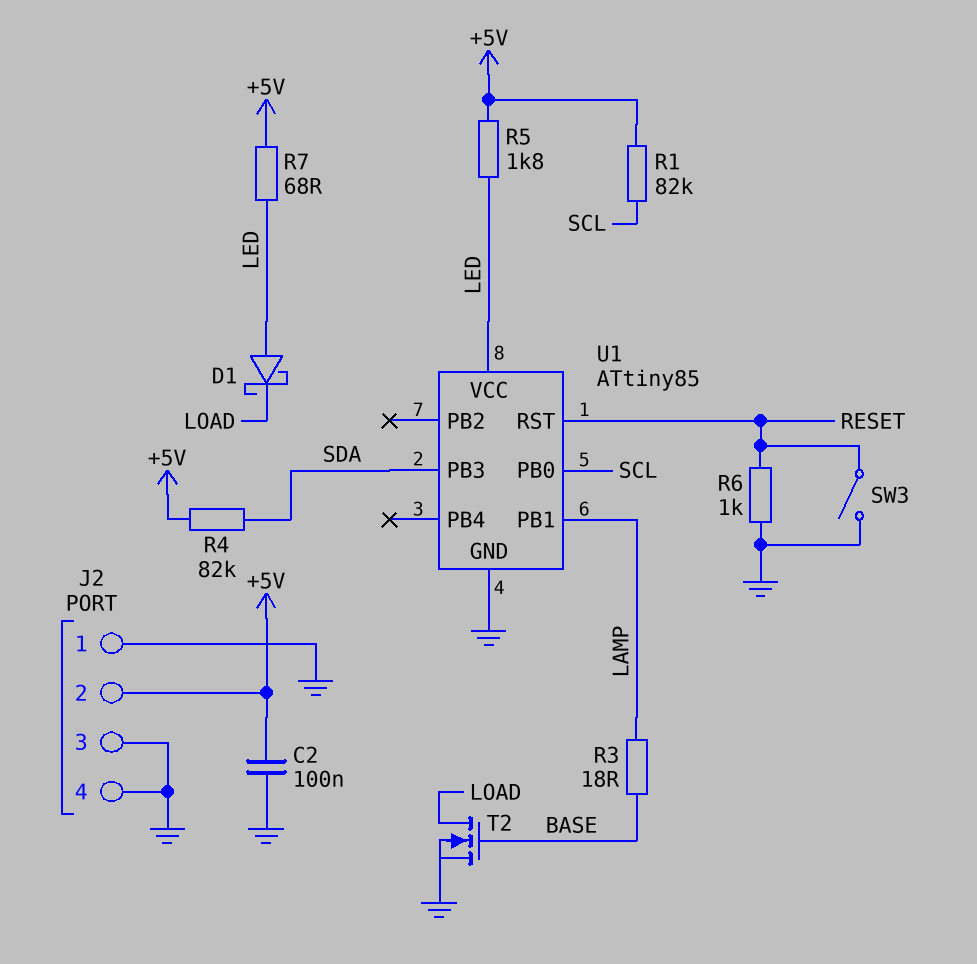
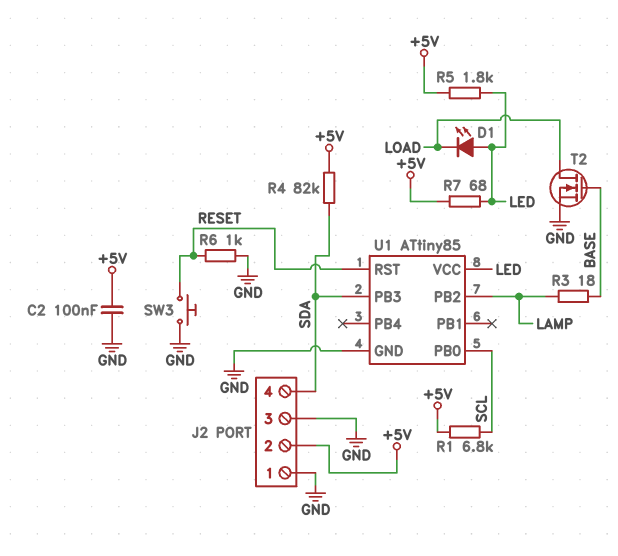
D1: schottky (A LED, K LOAD) -> LED (A LED, K LOAD)
J2 pin 4: GND -> SDA
R1: 82k (+5V, SCL) -> 6.8k (+5V, SCL)
SW3: switch (GND, RESET) -> button (GND, RESET)
U1 pin PB1: LAMP -> none
U1 pin PB2: none -> LAMP

